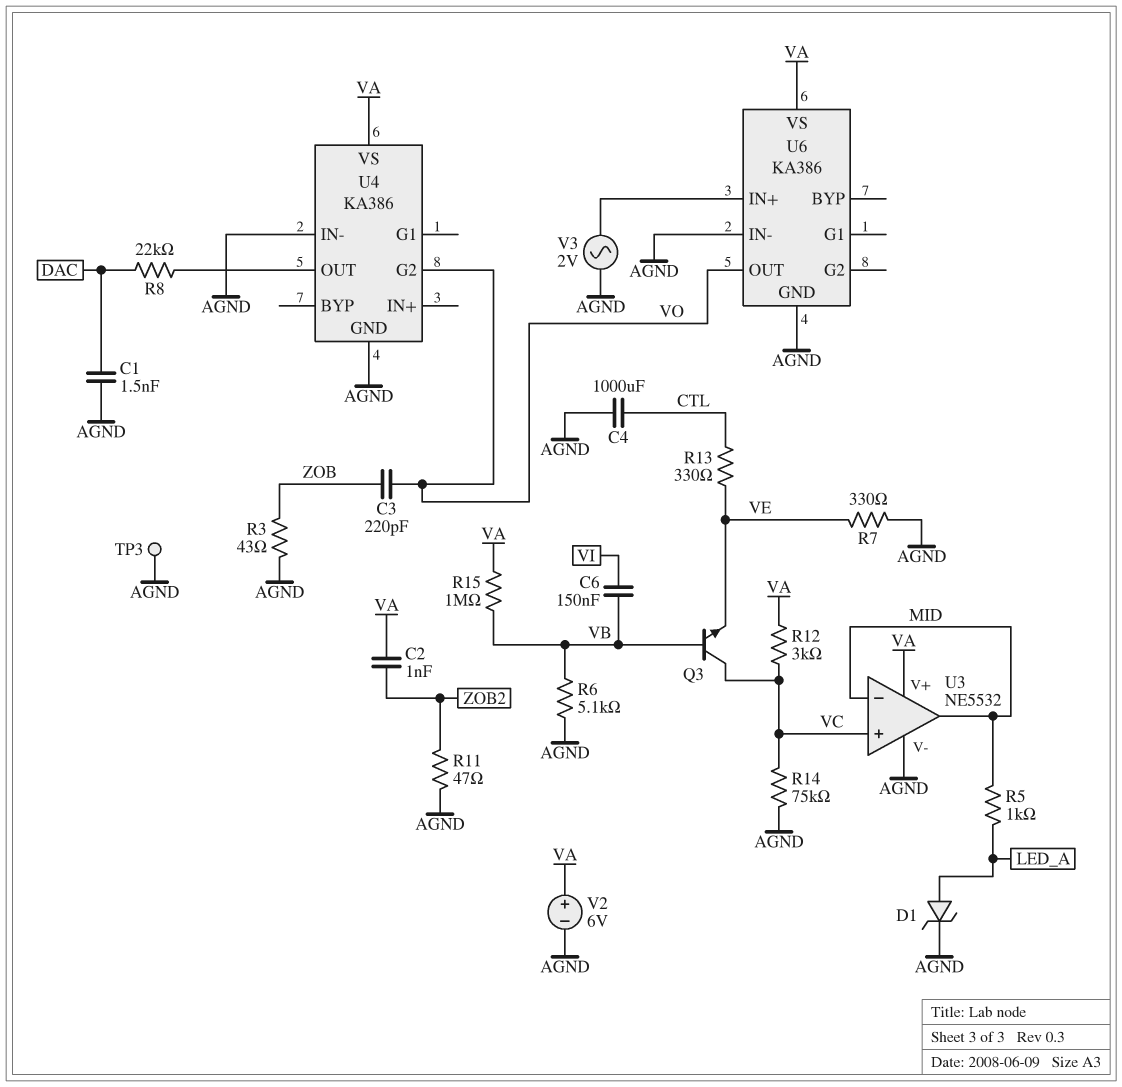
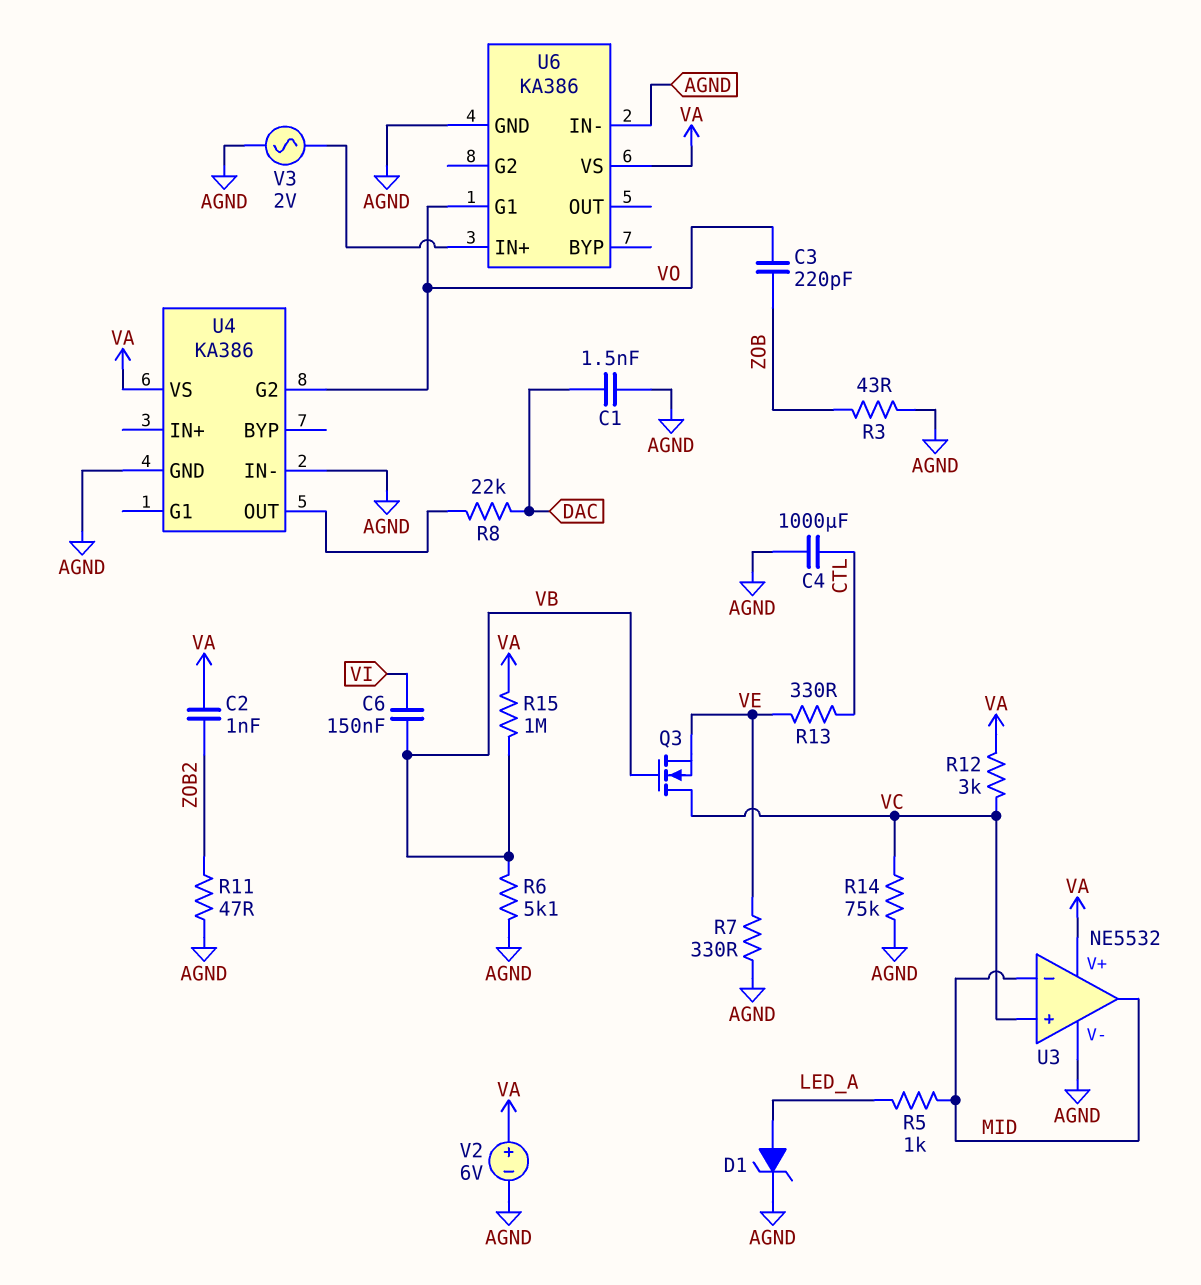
Q3: NPN (B VB, C VC, E VE) -> NMOS (G VB, D VC, S VE)
TP3: test point (AGND) -> none
U6 pin G1: none -> VO
U6 pin OUT: VO -> none

